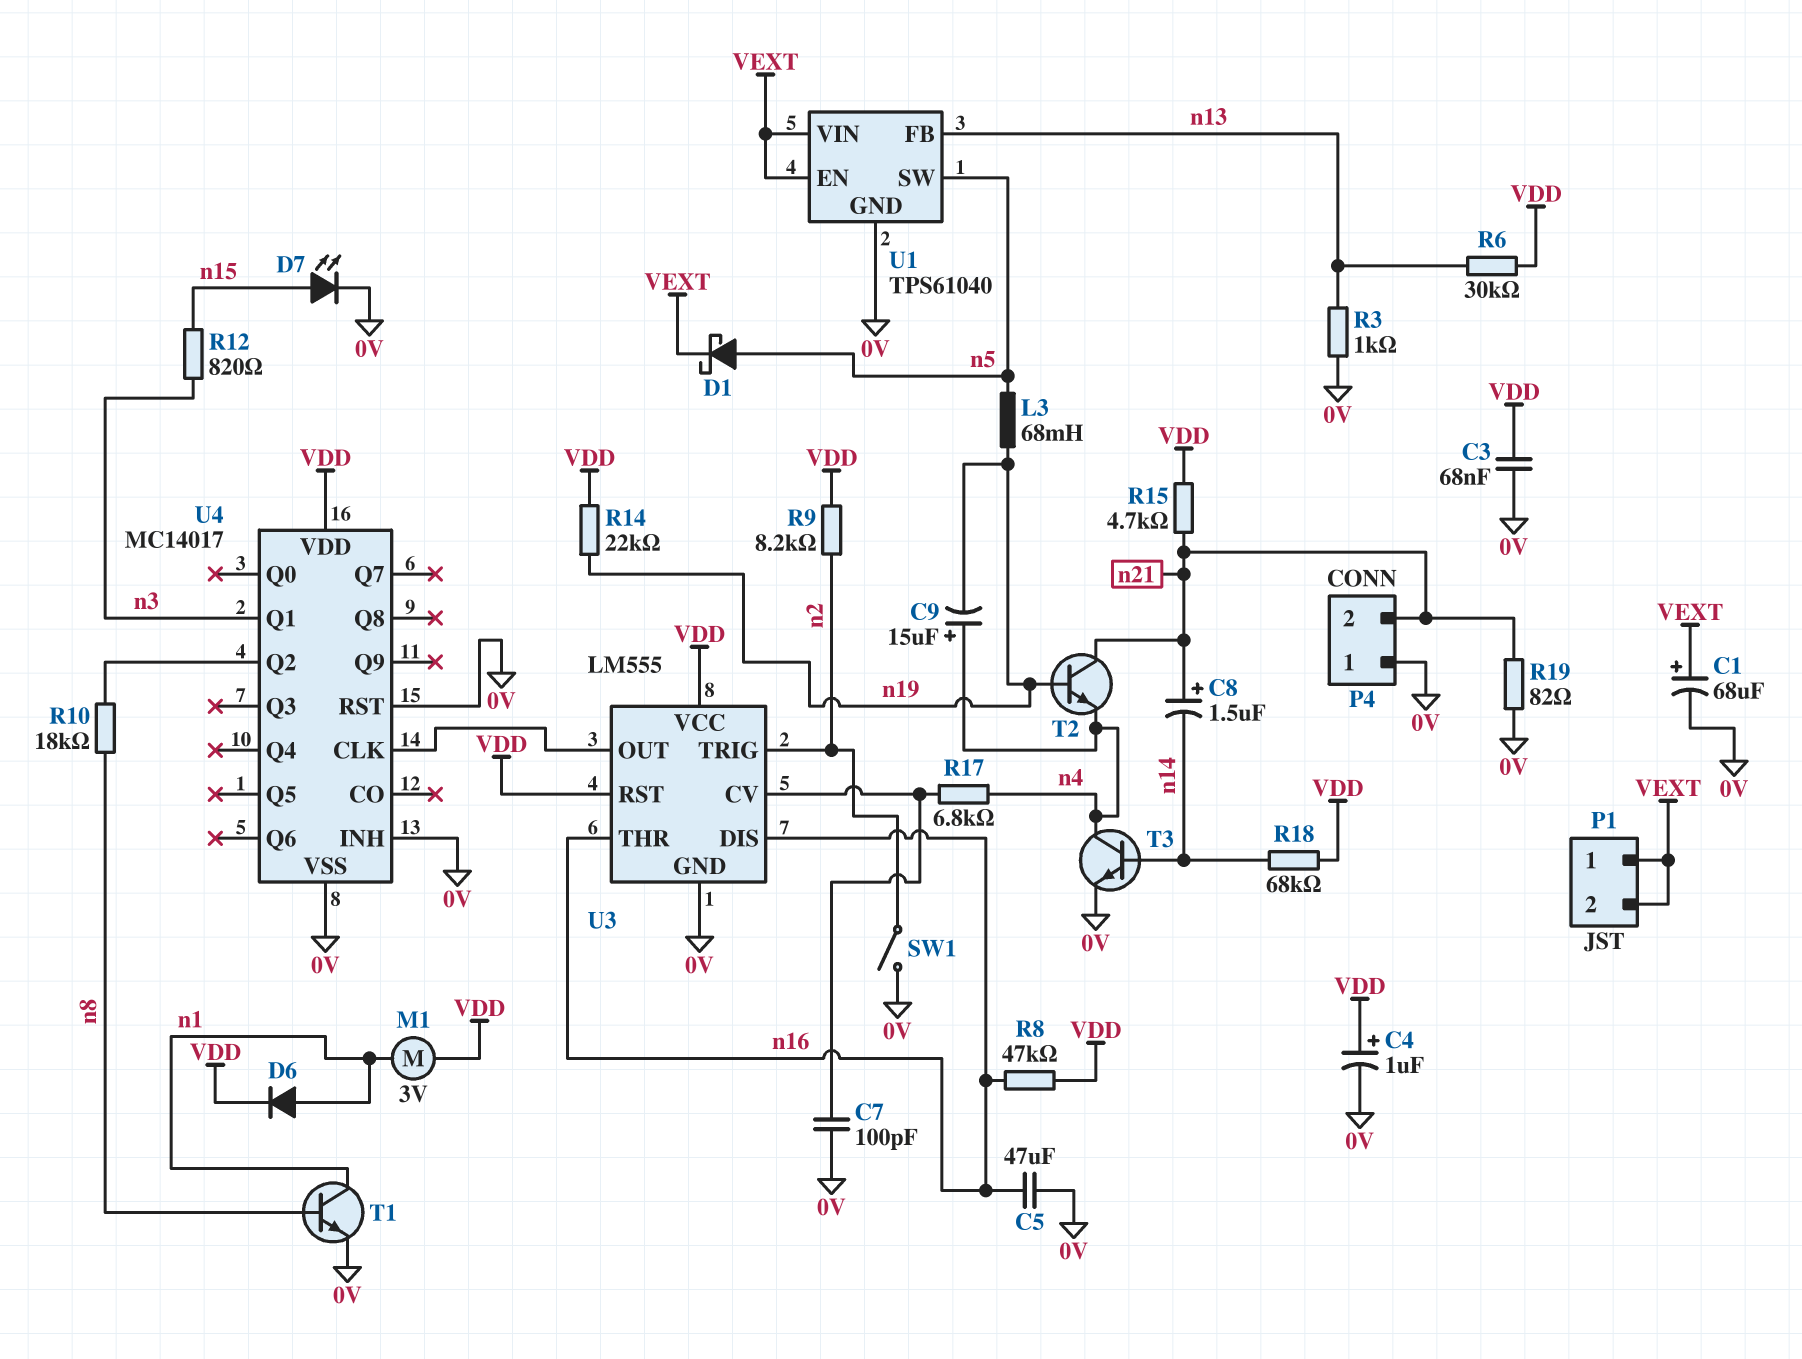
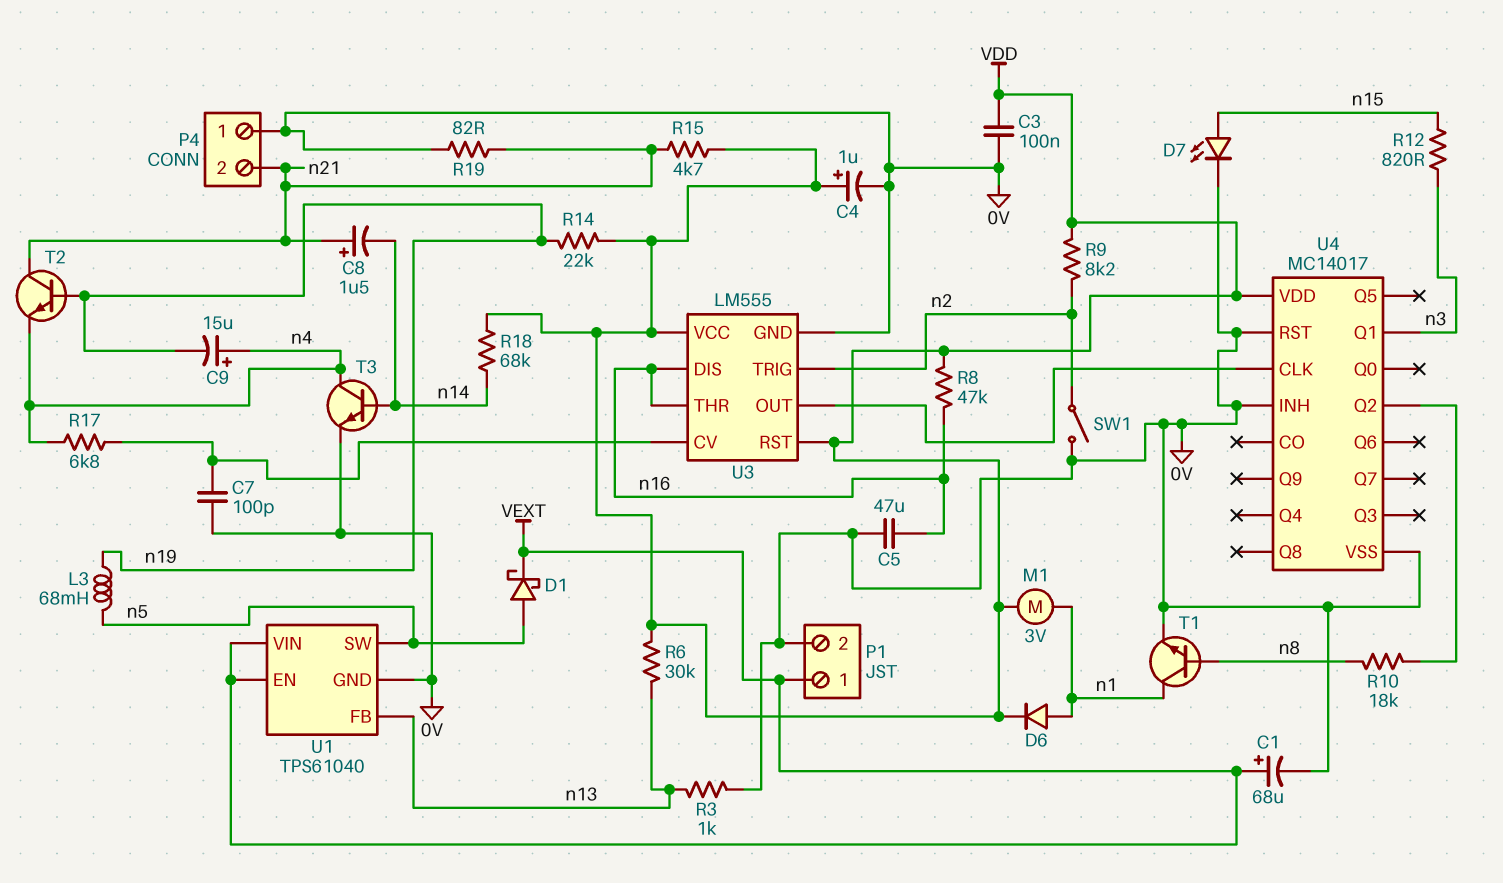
C3: 68nF (0V, VDD) -> 100nF (0V, VDD)
P1 pin 2: VEXT -> 0V

